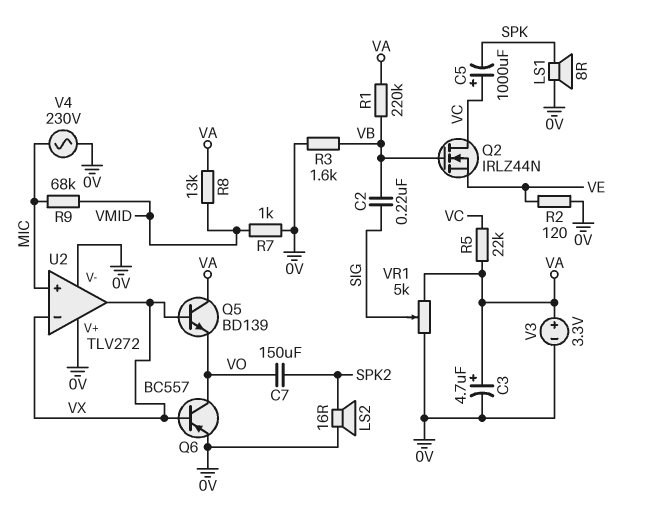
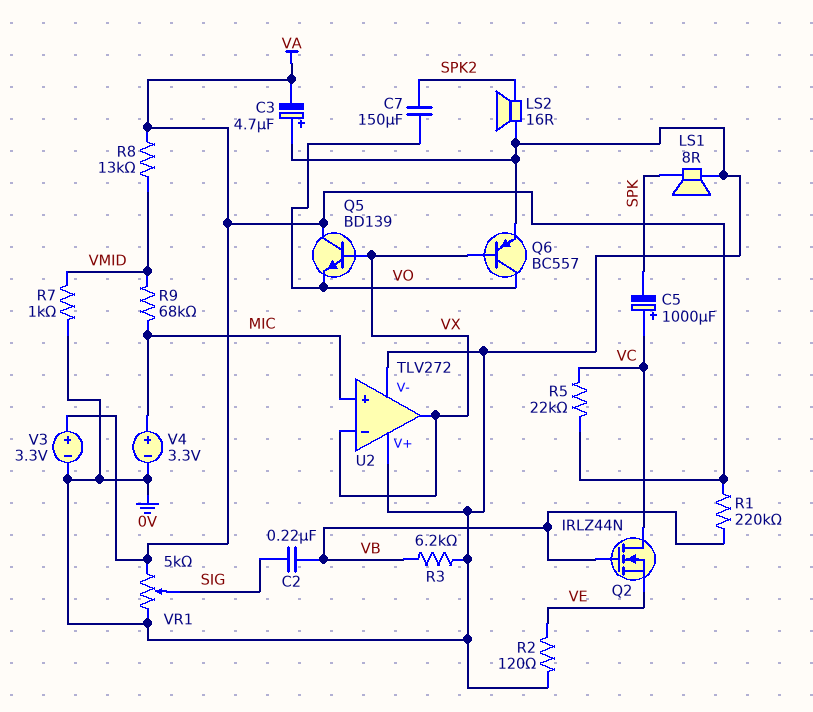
C3: 4.7uF (plus VA, minus 0V) -> 4.7uF (plus 0V, minus VA)
R3: 1.6k (0V, VB) -> 6.2k (0V, VB)
V4: AC 230V (0V, MIC) -> 3.3V (plus MIC, minus 0V)

